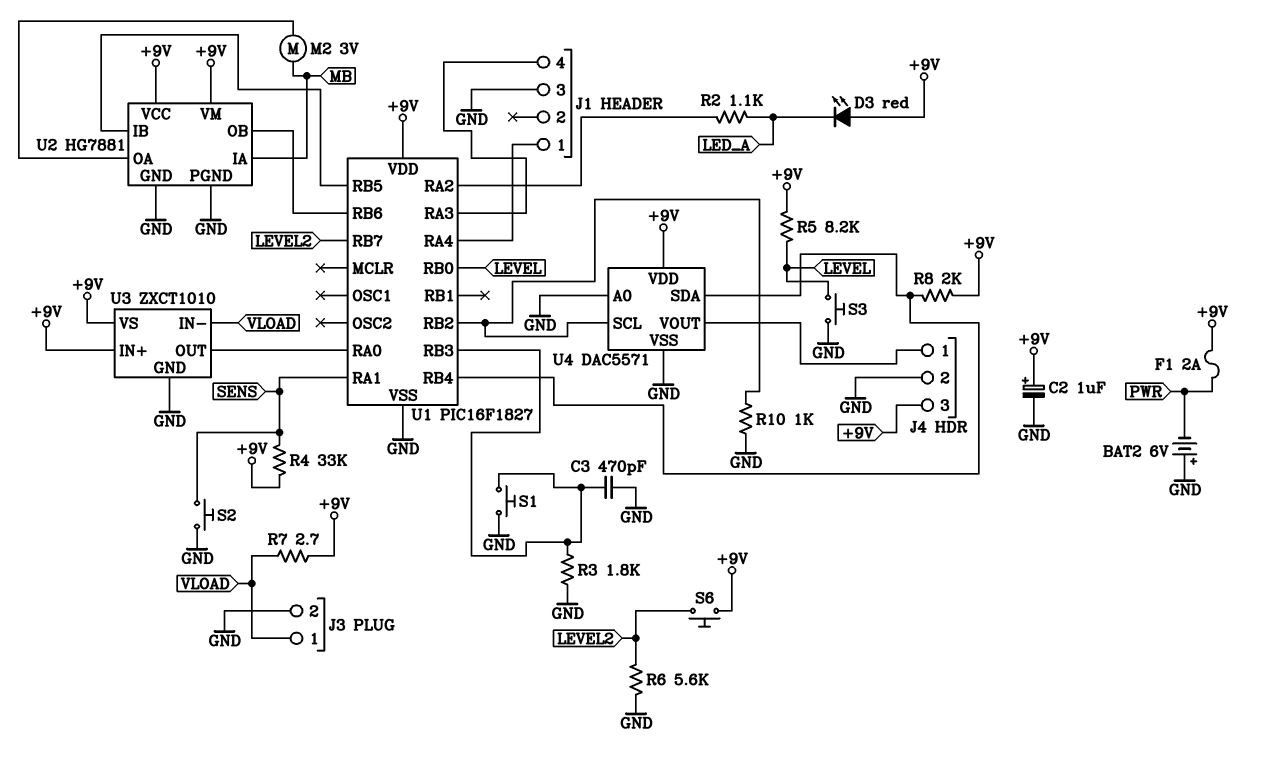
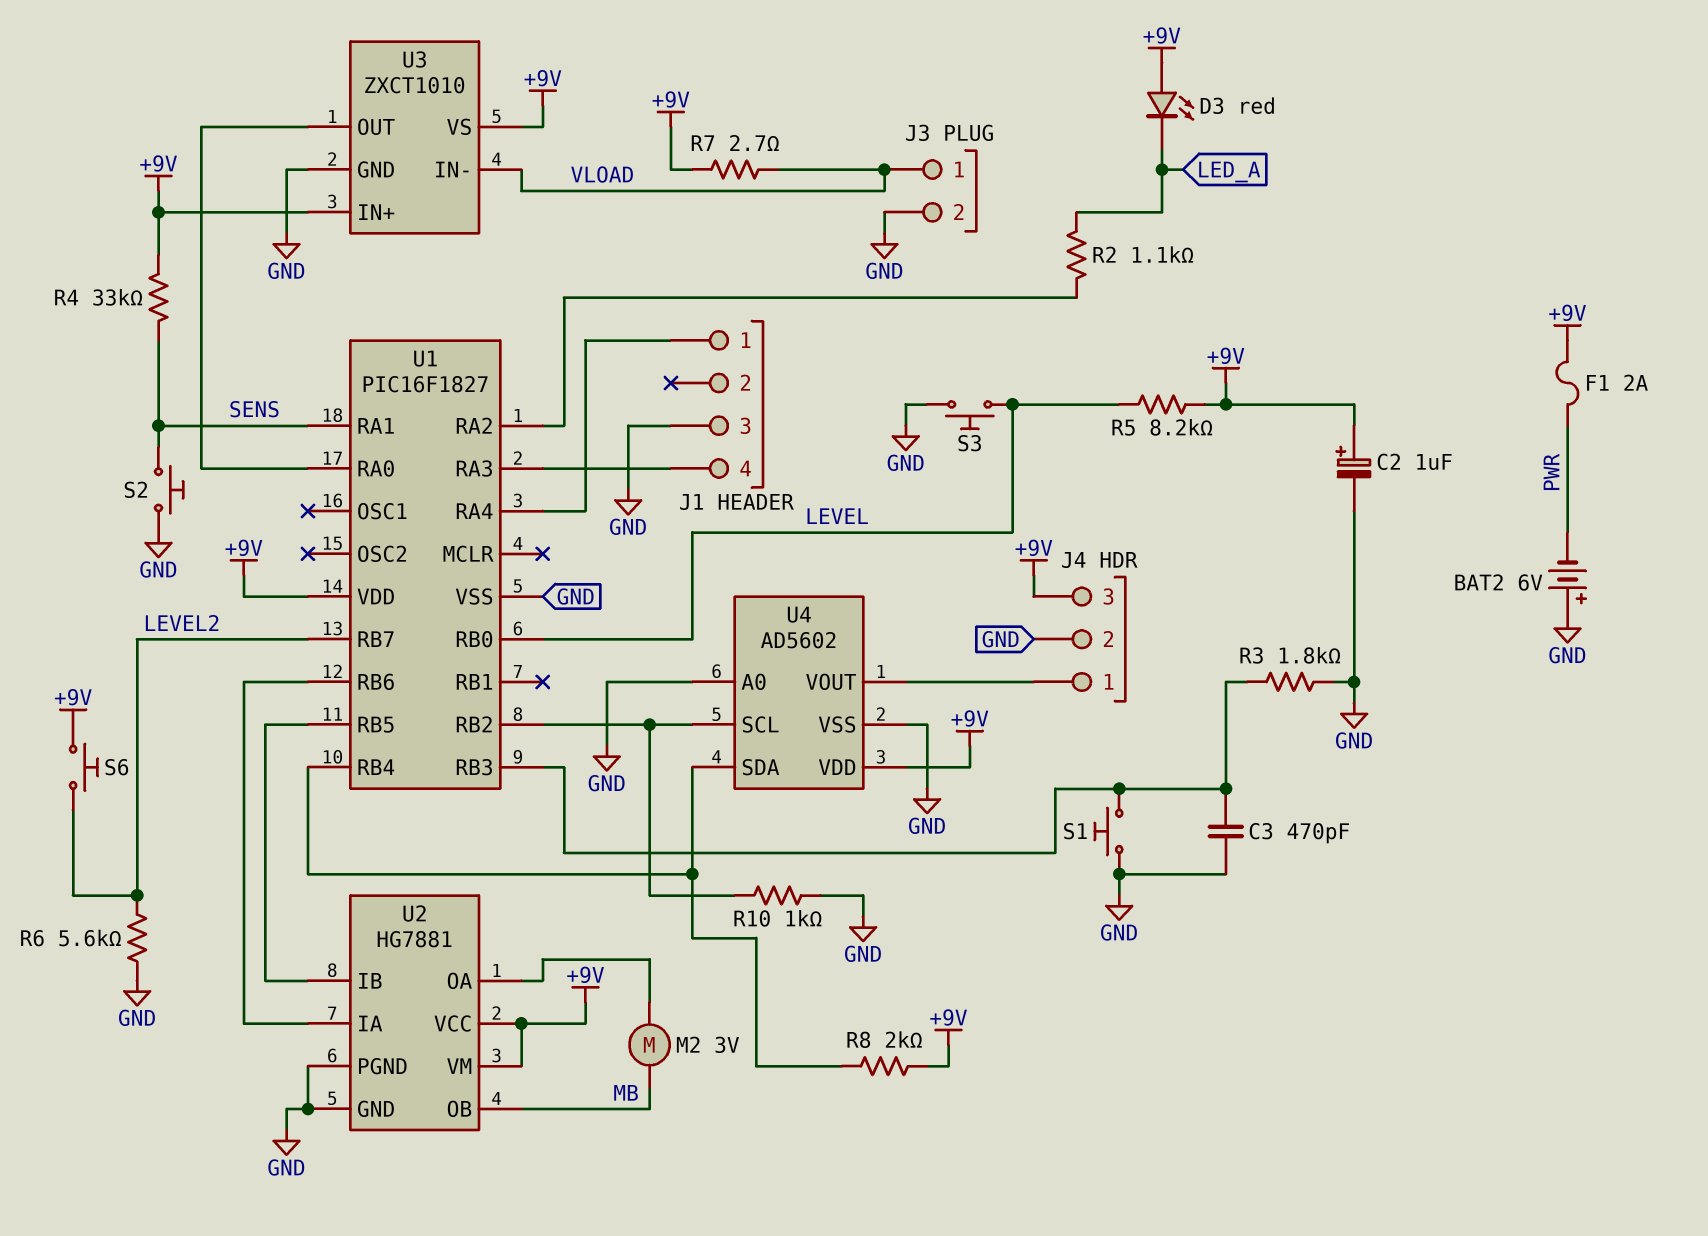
U2 pin IA: MB -> U1/RB6
U2 pin OB: U1/RB6 -> MB
U4: DAC5571 -> AD5602

